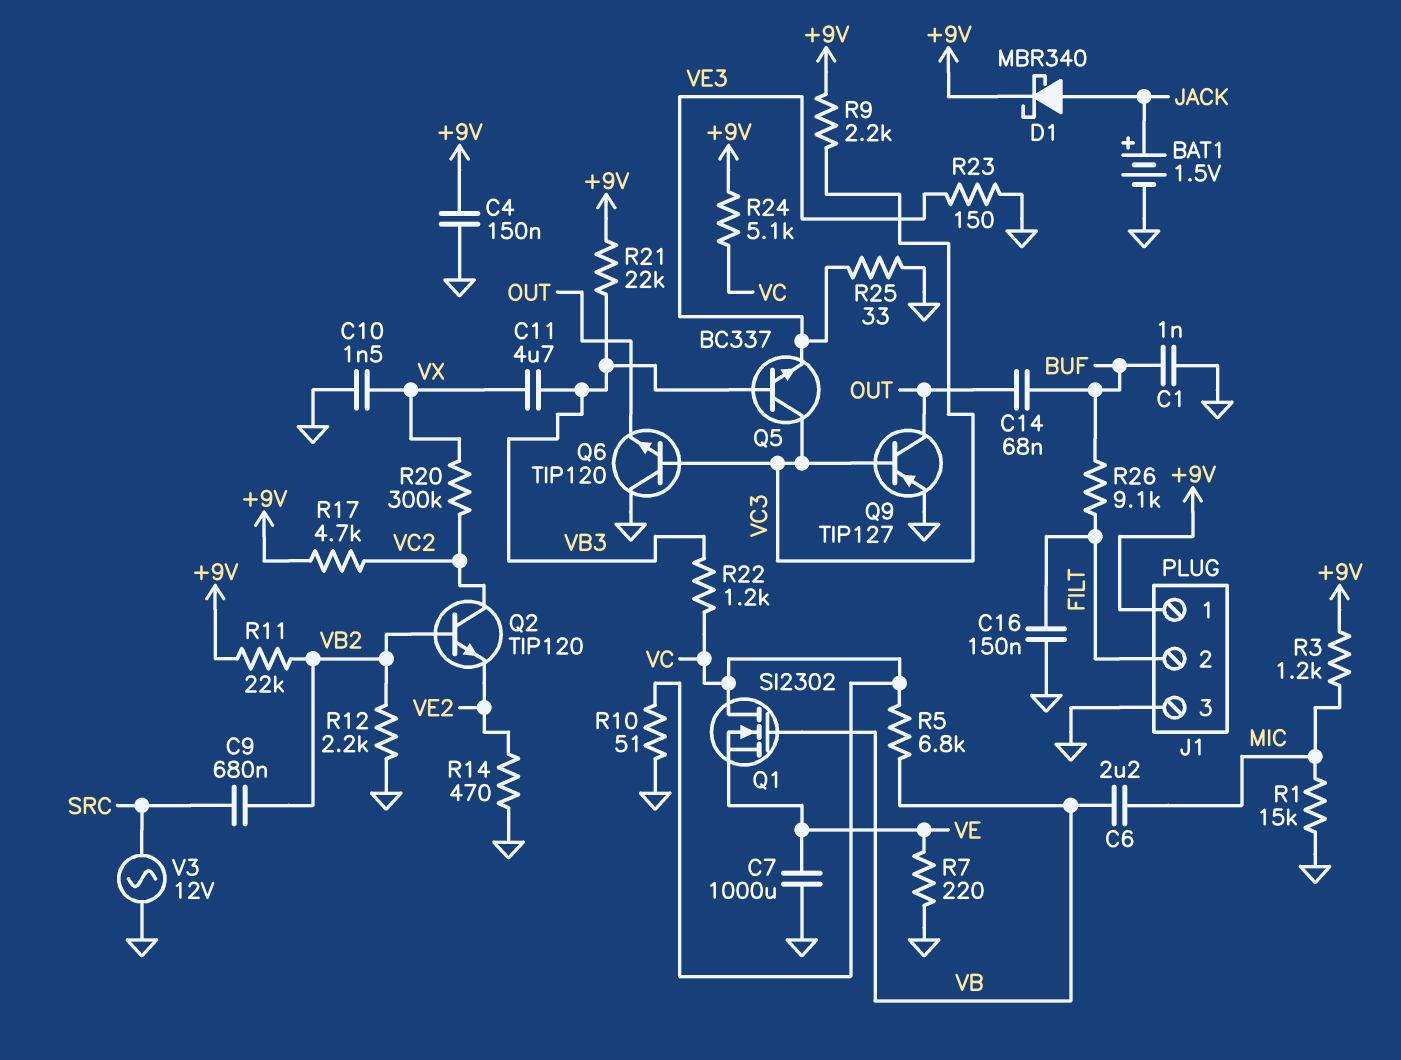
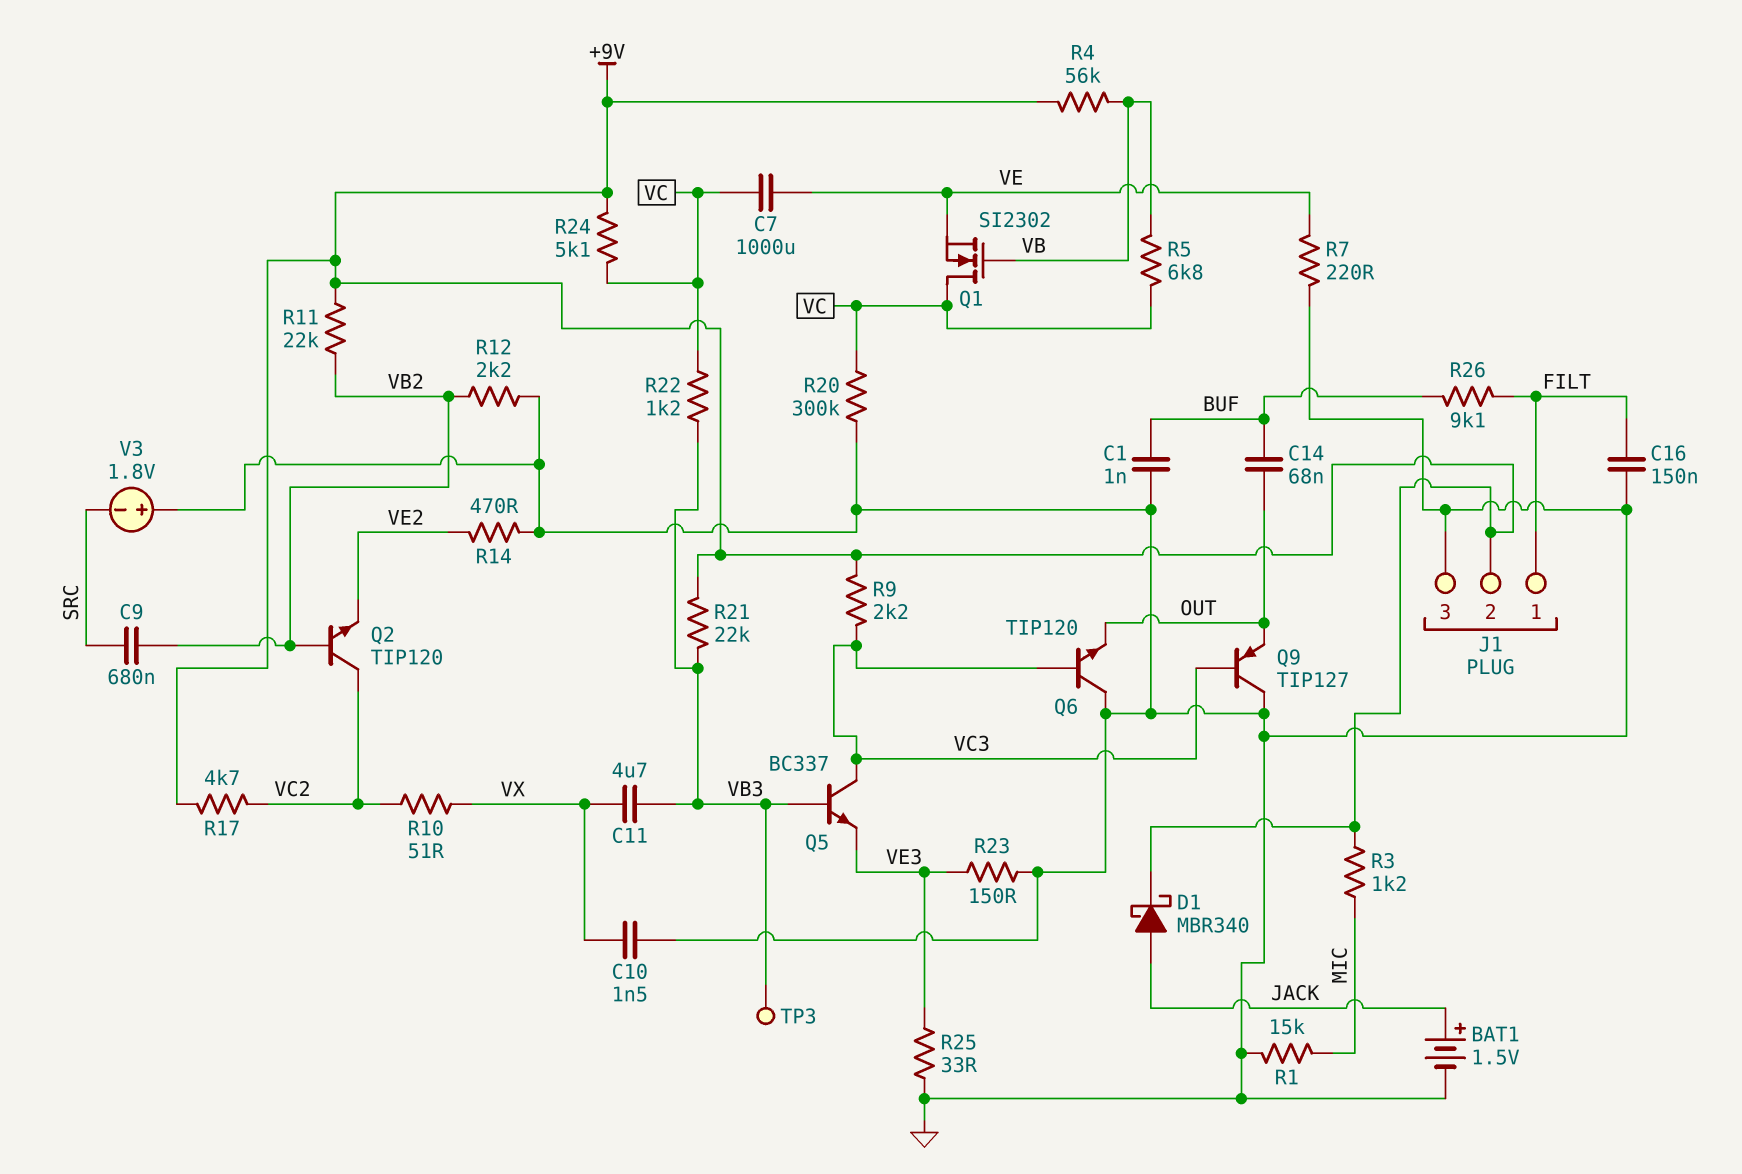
C4: 150nF (+9V, GND) -> none
C6: 2.2uF (MIC, VB) -> none
C7: 1000uF (GND, VE) -> 1000uF (VC, VE)
J1 pin 1: +9V -> FILT
J1 pin 2: FILT -> +9V
Q9: PNP TIP127 (B VC3, C OUT, E GND) -> PNP TIP127 (B VC3, C GND, E OUT)
R4: none -> 56k (+9V, VB)
R10: 51 (GND, VC) -> 51 (VC2, VX)
R20: 300k (VC2, VX) -> 300k (GND, VC)
TP3: none -> test point (VB3)
V3: AC 12V (GND, SRC) -> 1.8V (plus GND, minus SRC)

